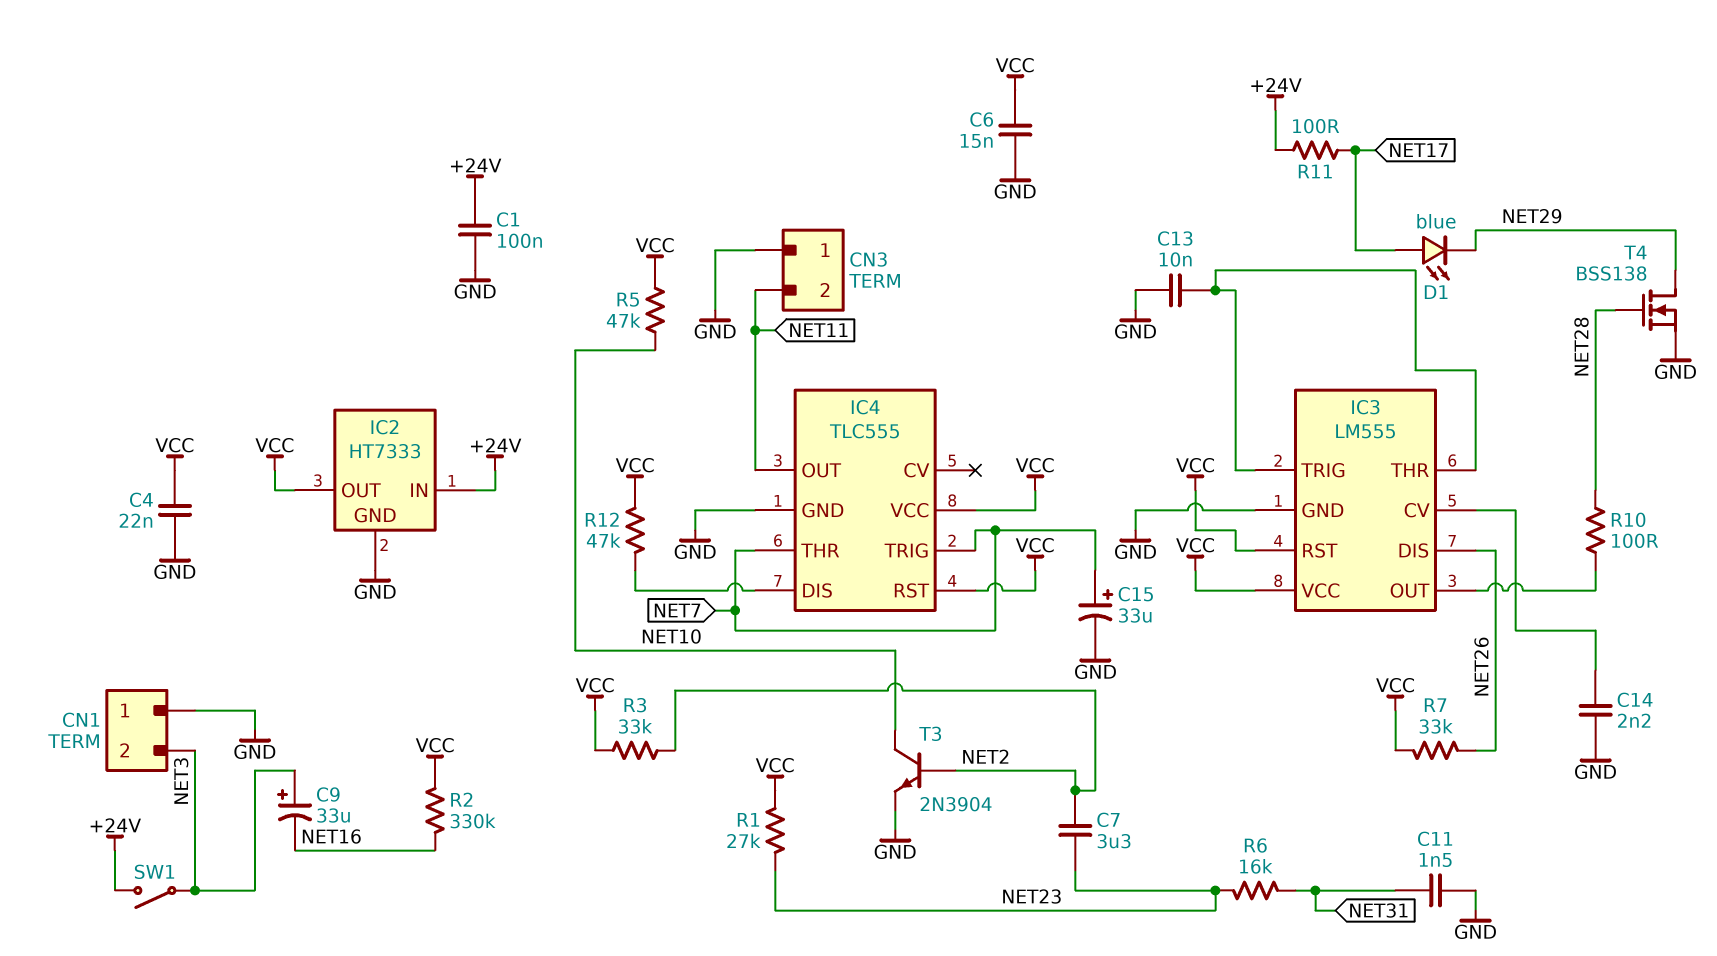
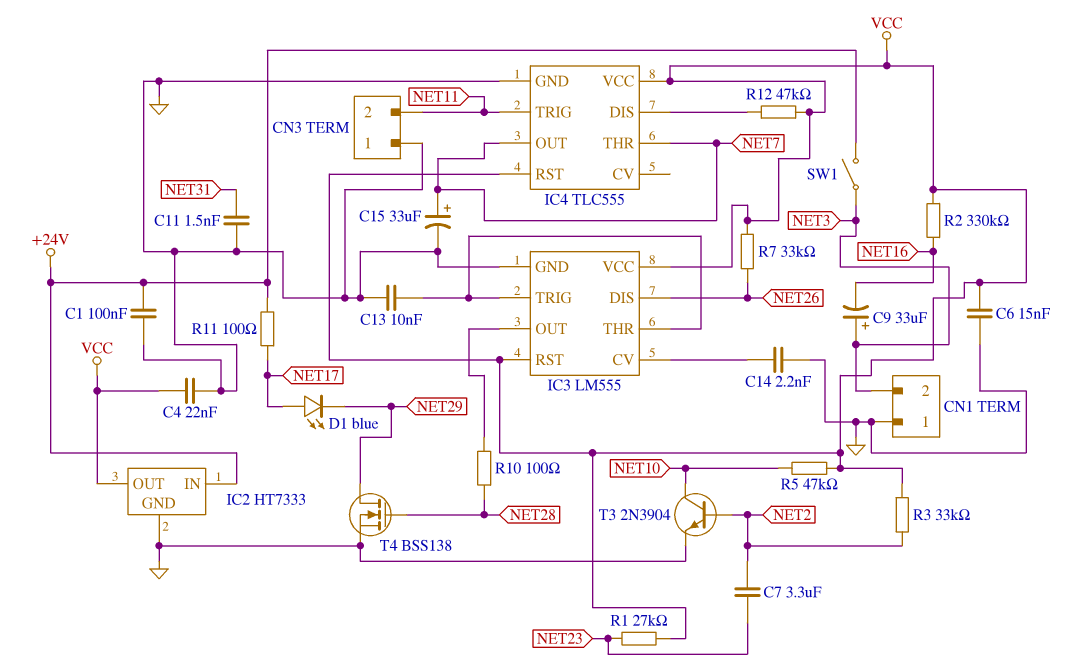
IC4 pin OUT: NET11 -> NET7
IC4 pin TRIG: NET7 -> NET11
R6: 16k (NET23, NET31) -> none

